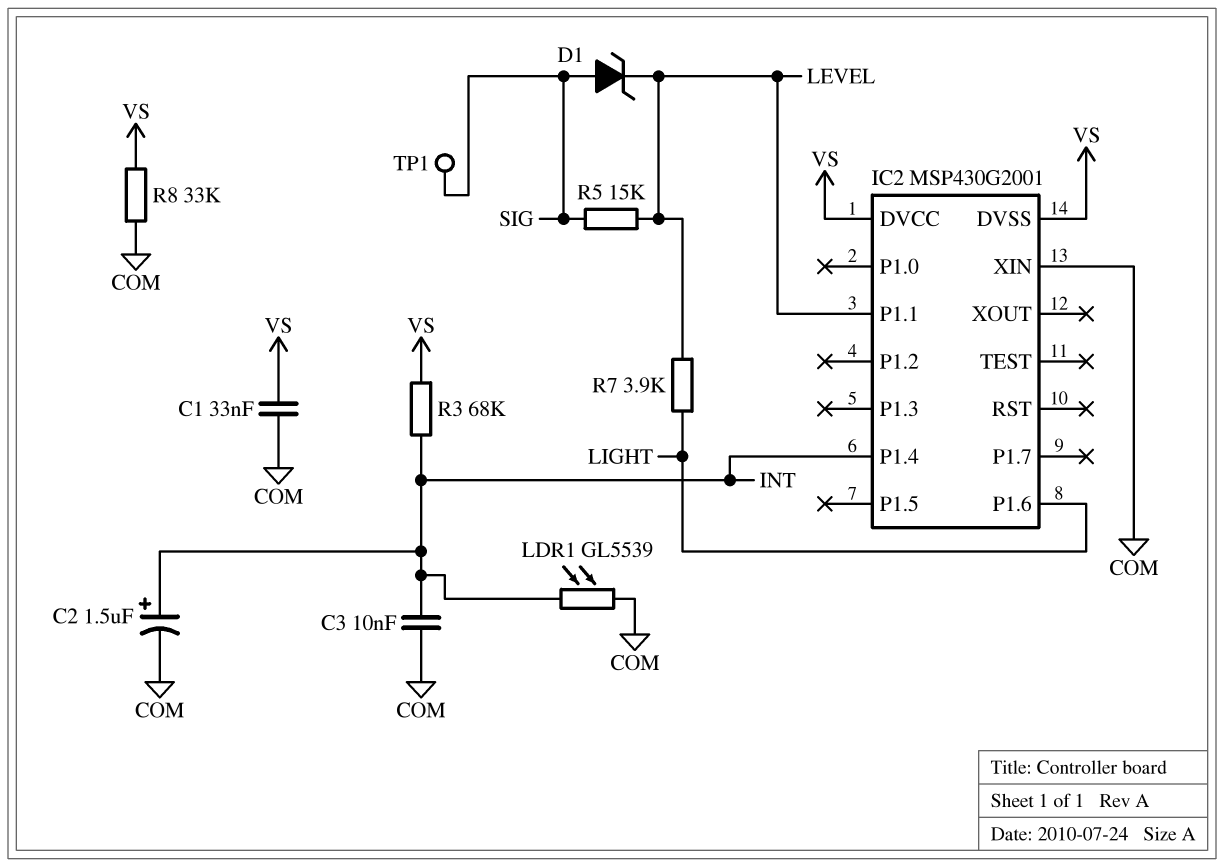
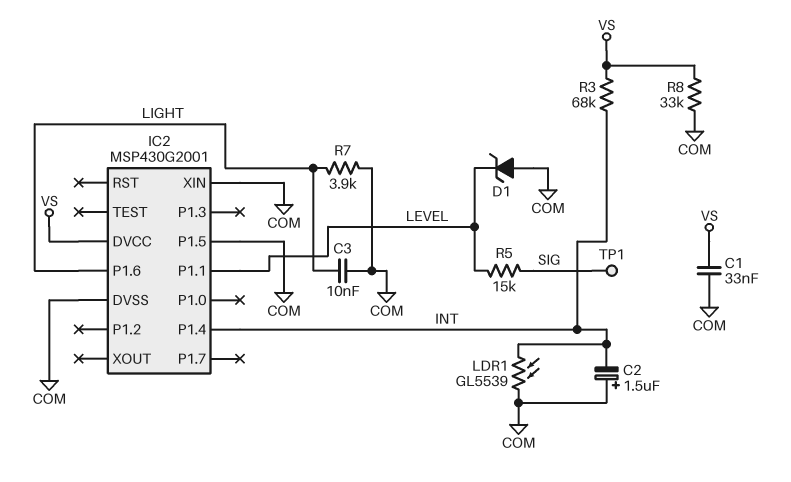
C2: 1.5uF (plus INT, minus COM) -> 1.5uF (plus COM, minus INT)
C3: 10nF (COM, INT) -> 10nF (COM, LIGHT)
D1: zener (A SIG, K LEVEL) -> zener (A COM, K LEVEL)
IC2 pin DVSS: VS -> COM
IC2 pin P1.5: none -> COM
R7: 3.9k (LEVEL, LIGHT) -> 3.9k (COM, LIGHT)

